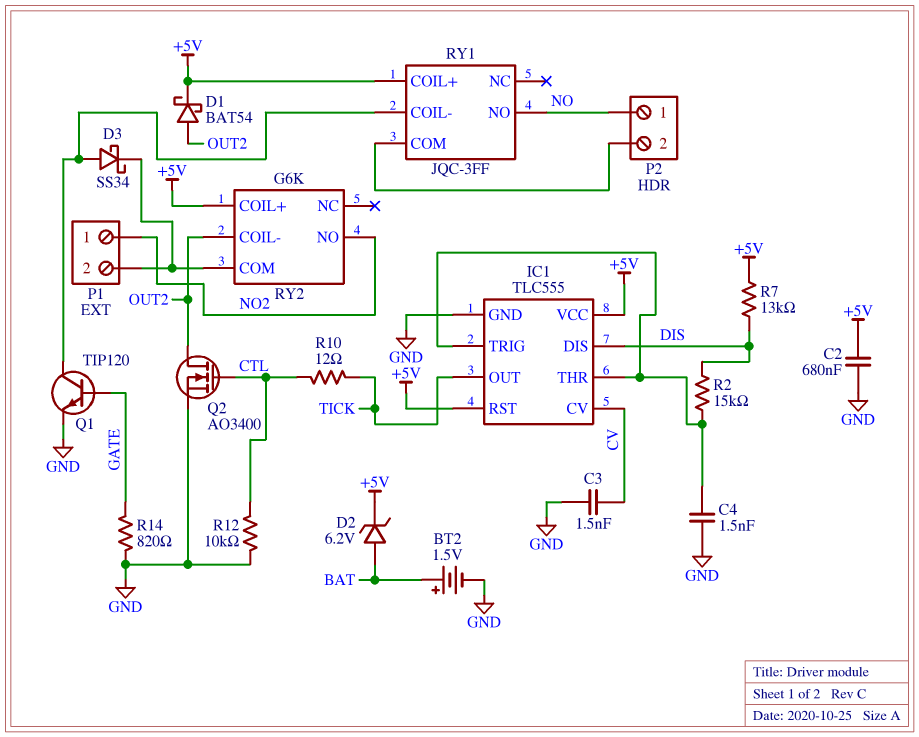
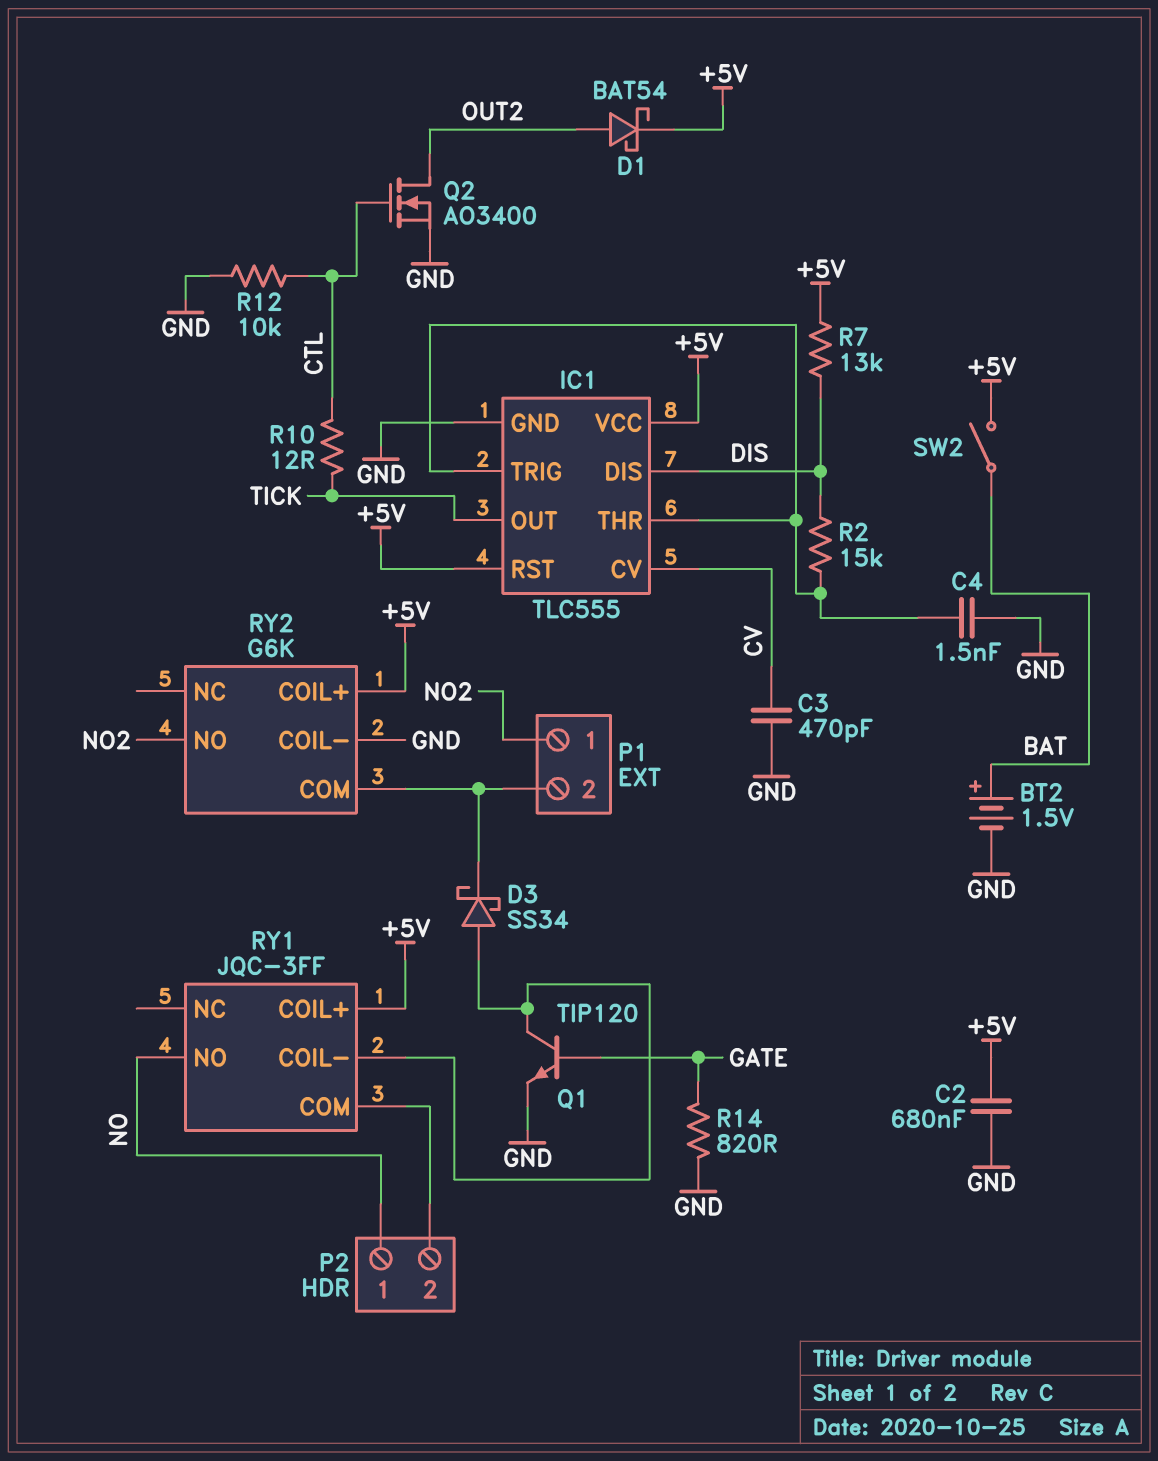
C3: 1.5nF (CV, GND) -> 470pF (CV, GND)
D2: zener 6.2V (A BAT, K +5V) -> none
RY2 pin COIL-: OUT2 -> GND
SW2: none -> switch (+5V, BAT)

